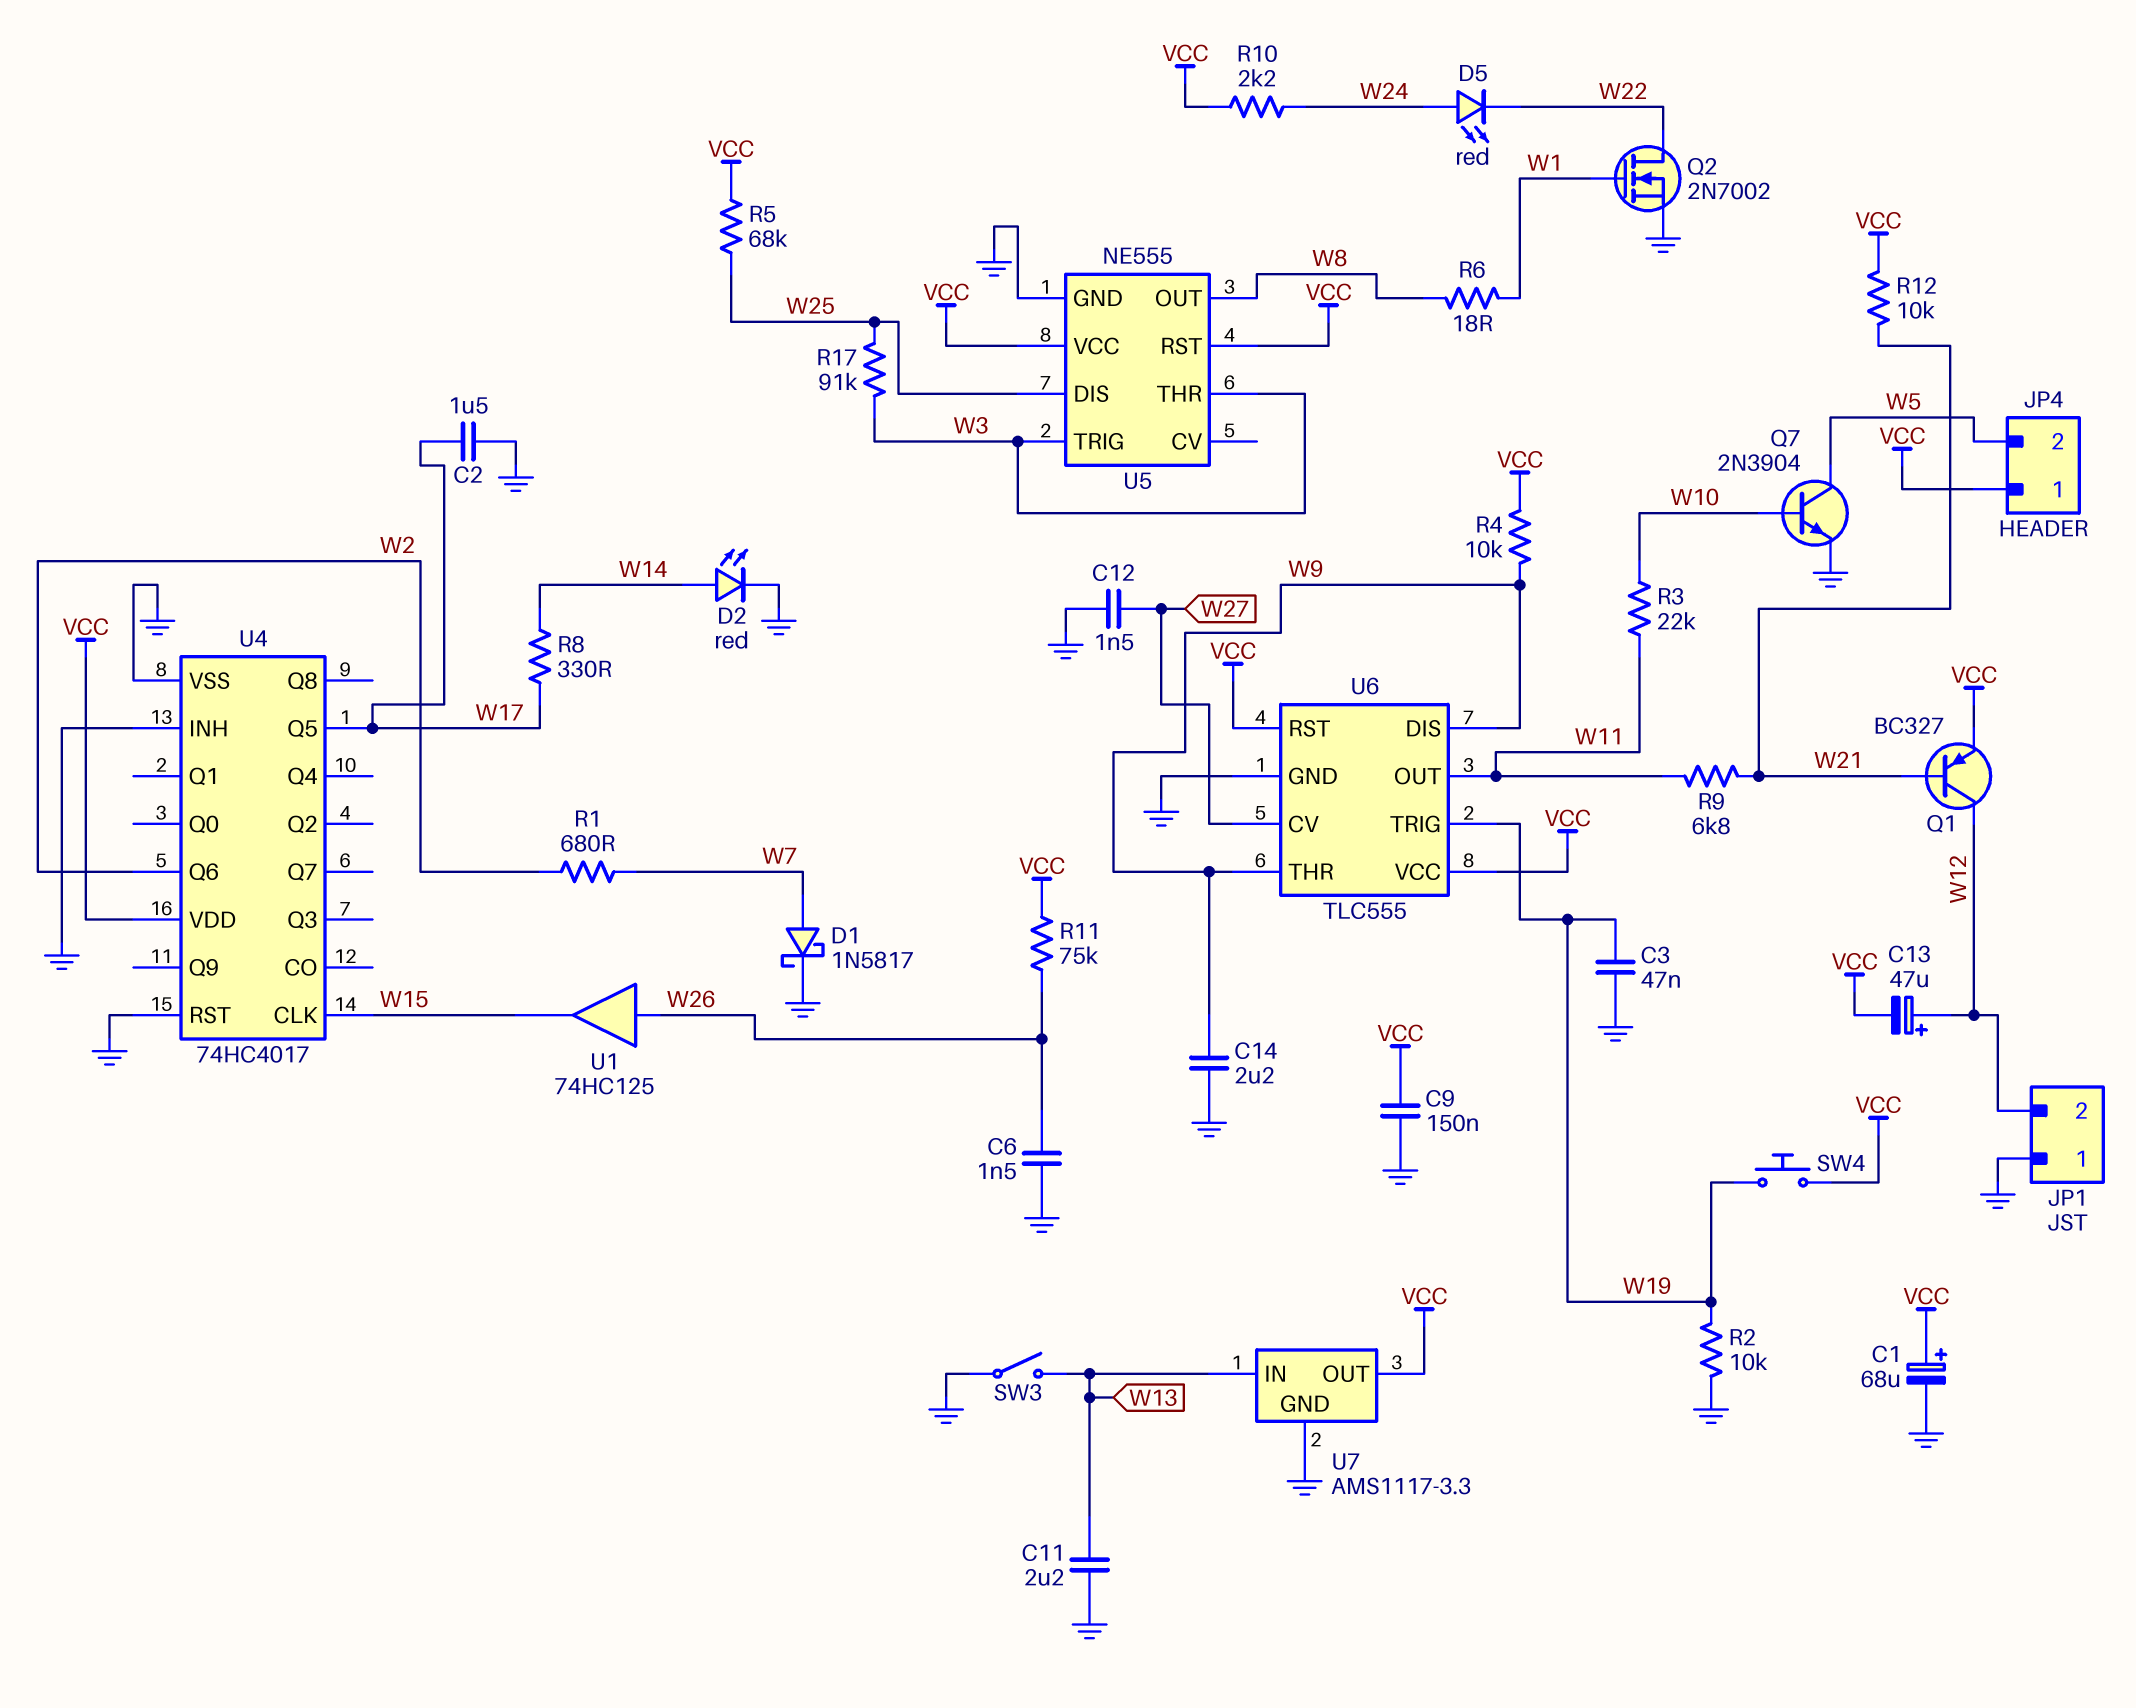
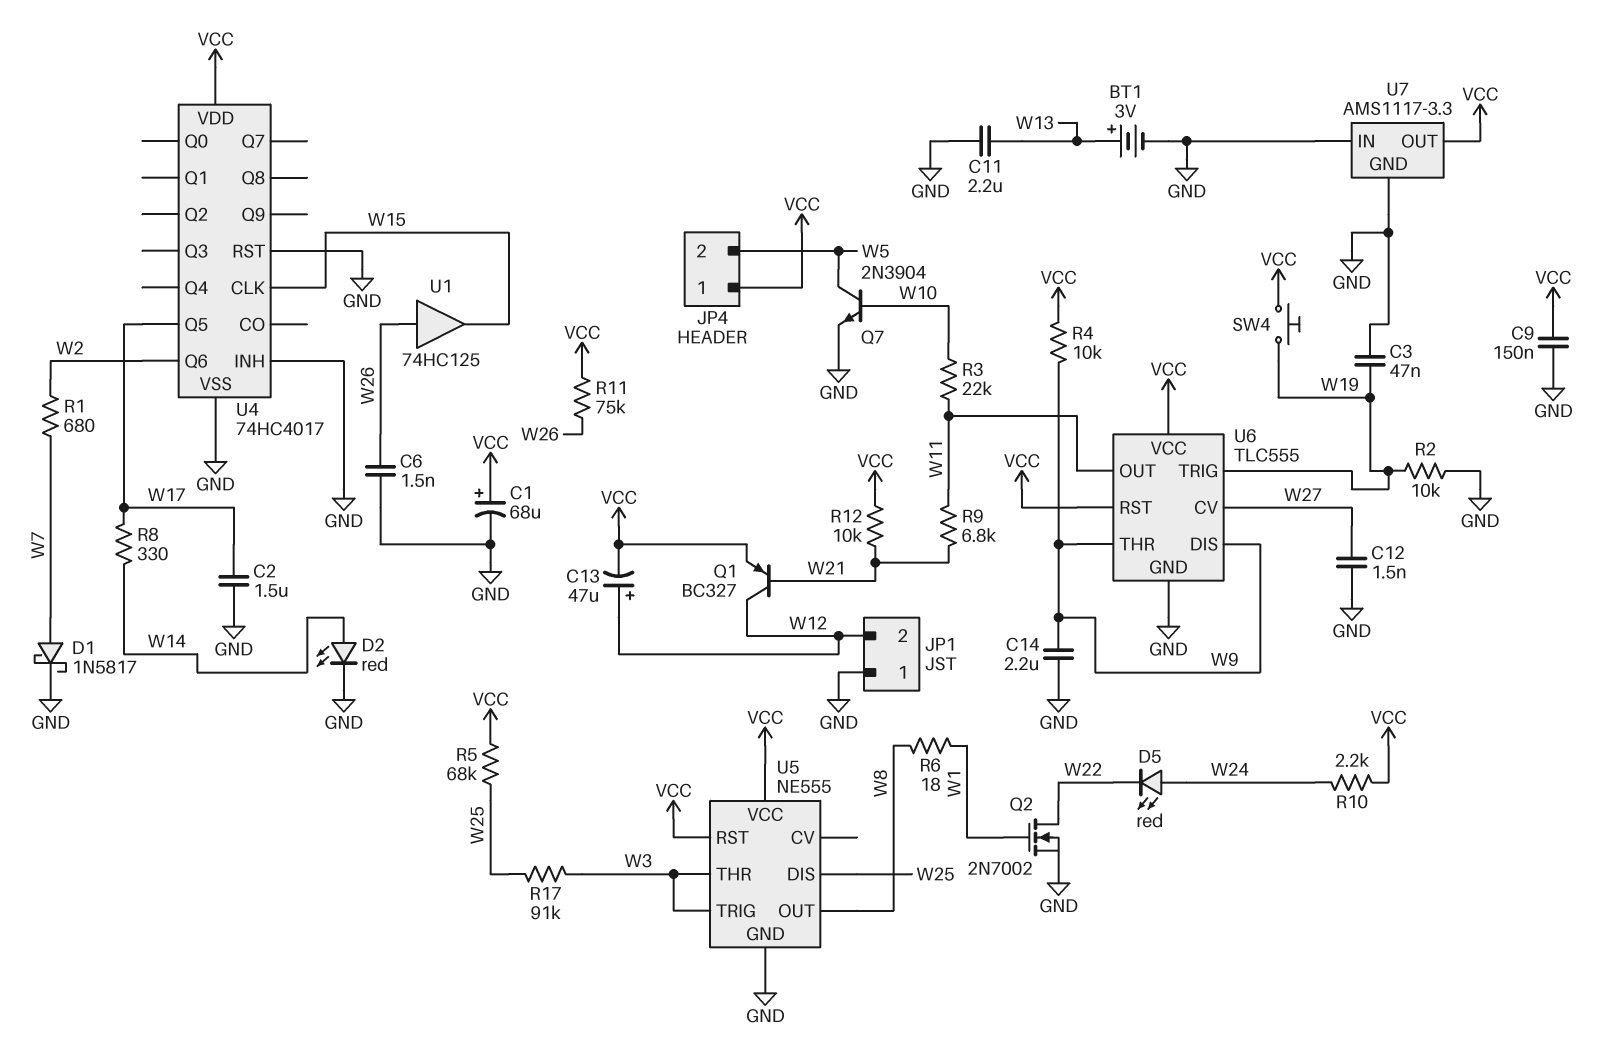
BT1: none -> 3V (plus W13, minus GND)
SW3: switch (GND, W13) -> none
U7 pin IN: W13 -> GND

